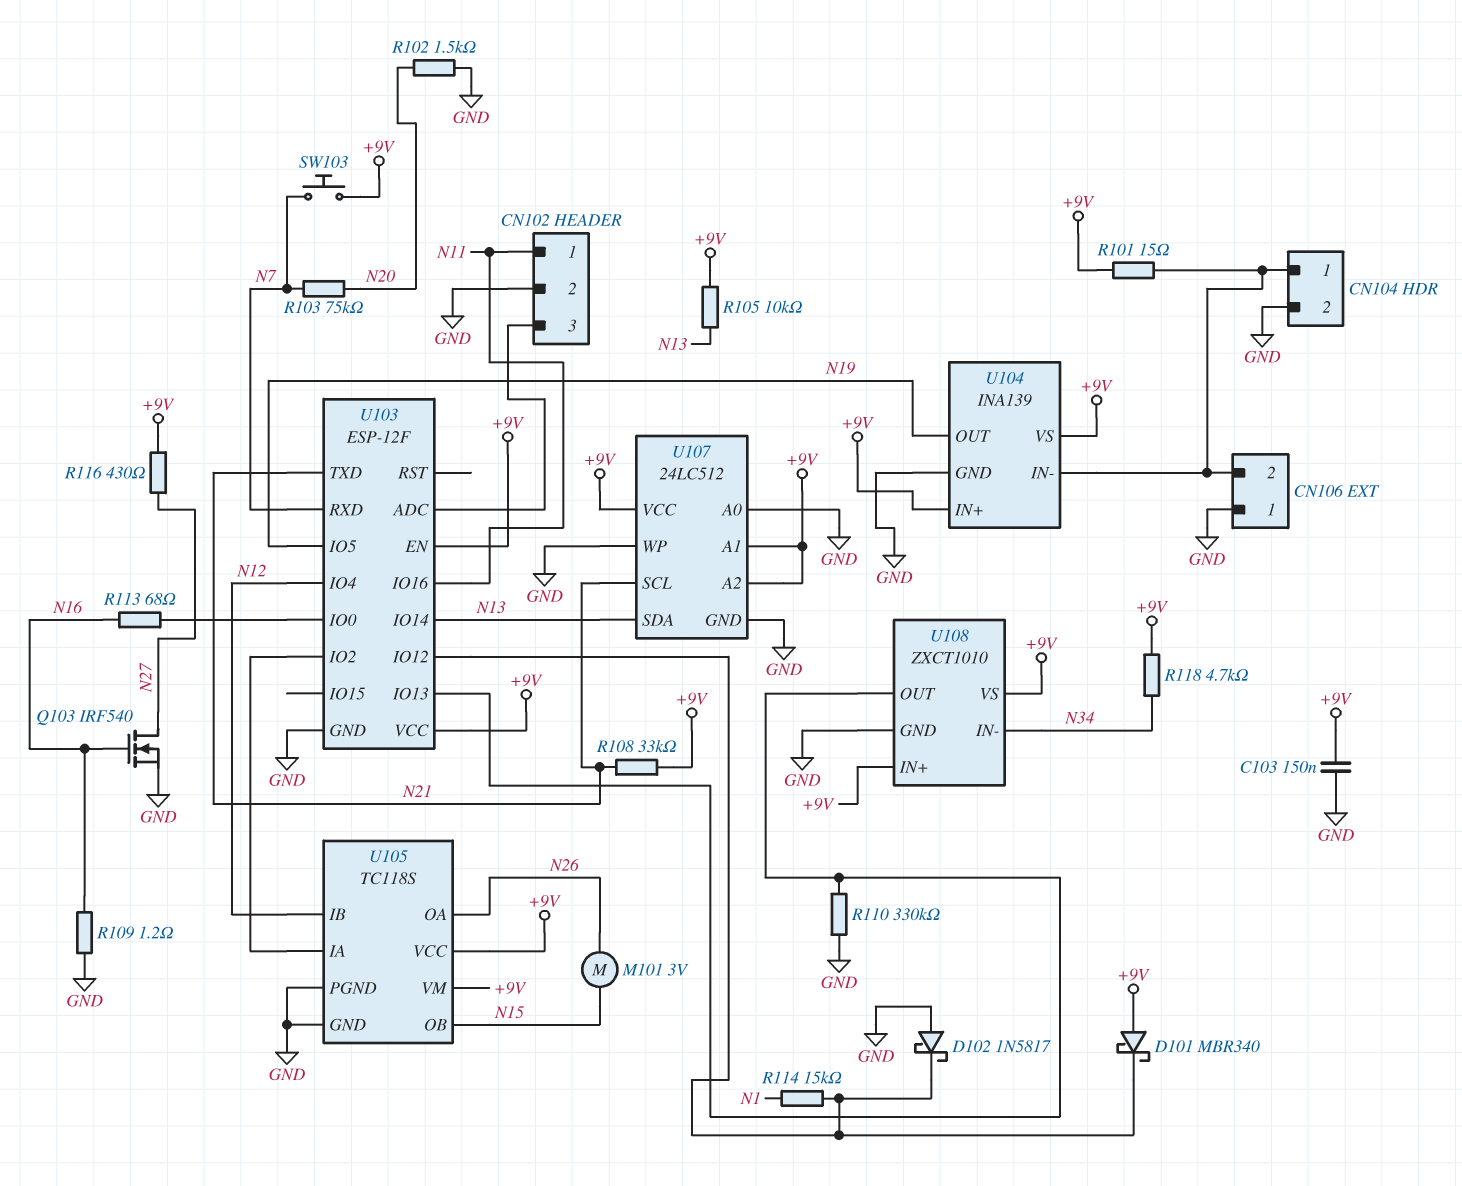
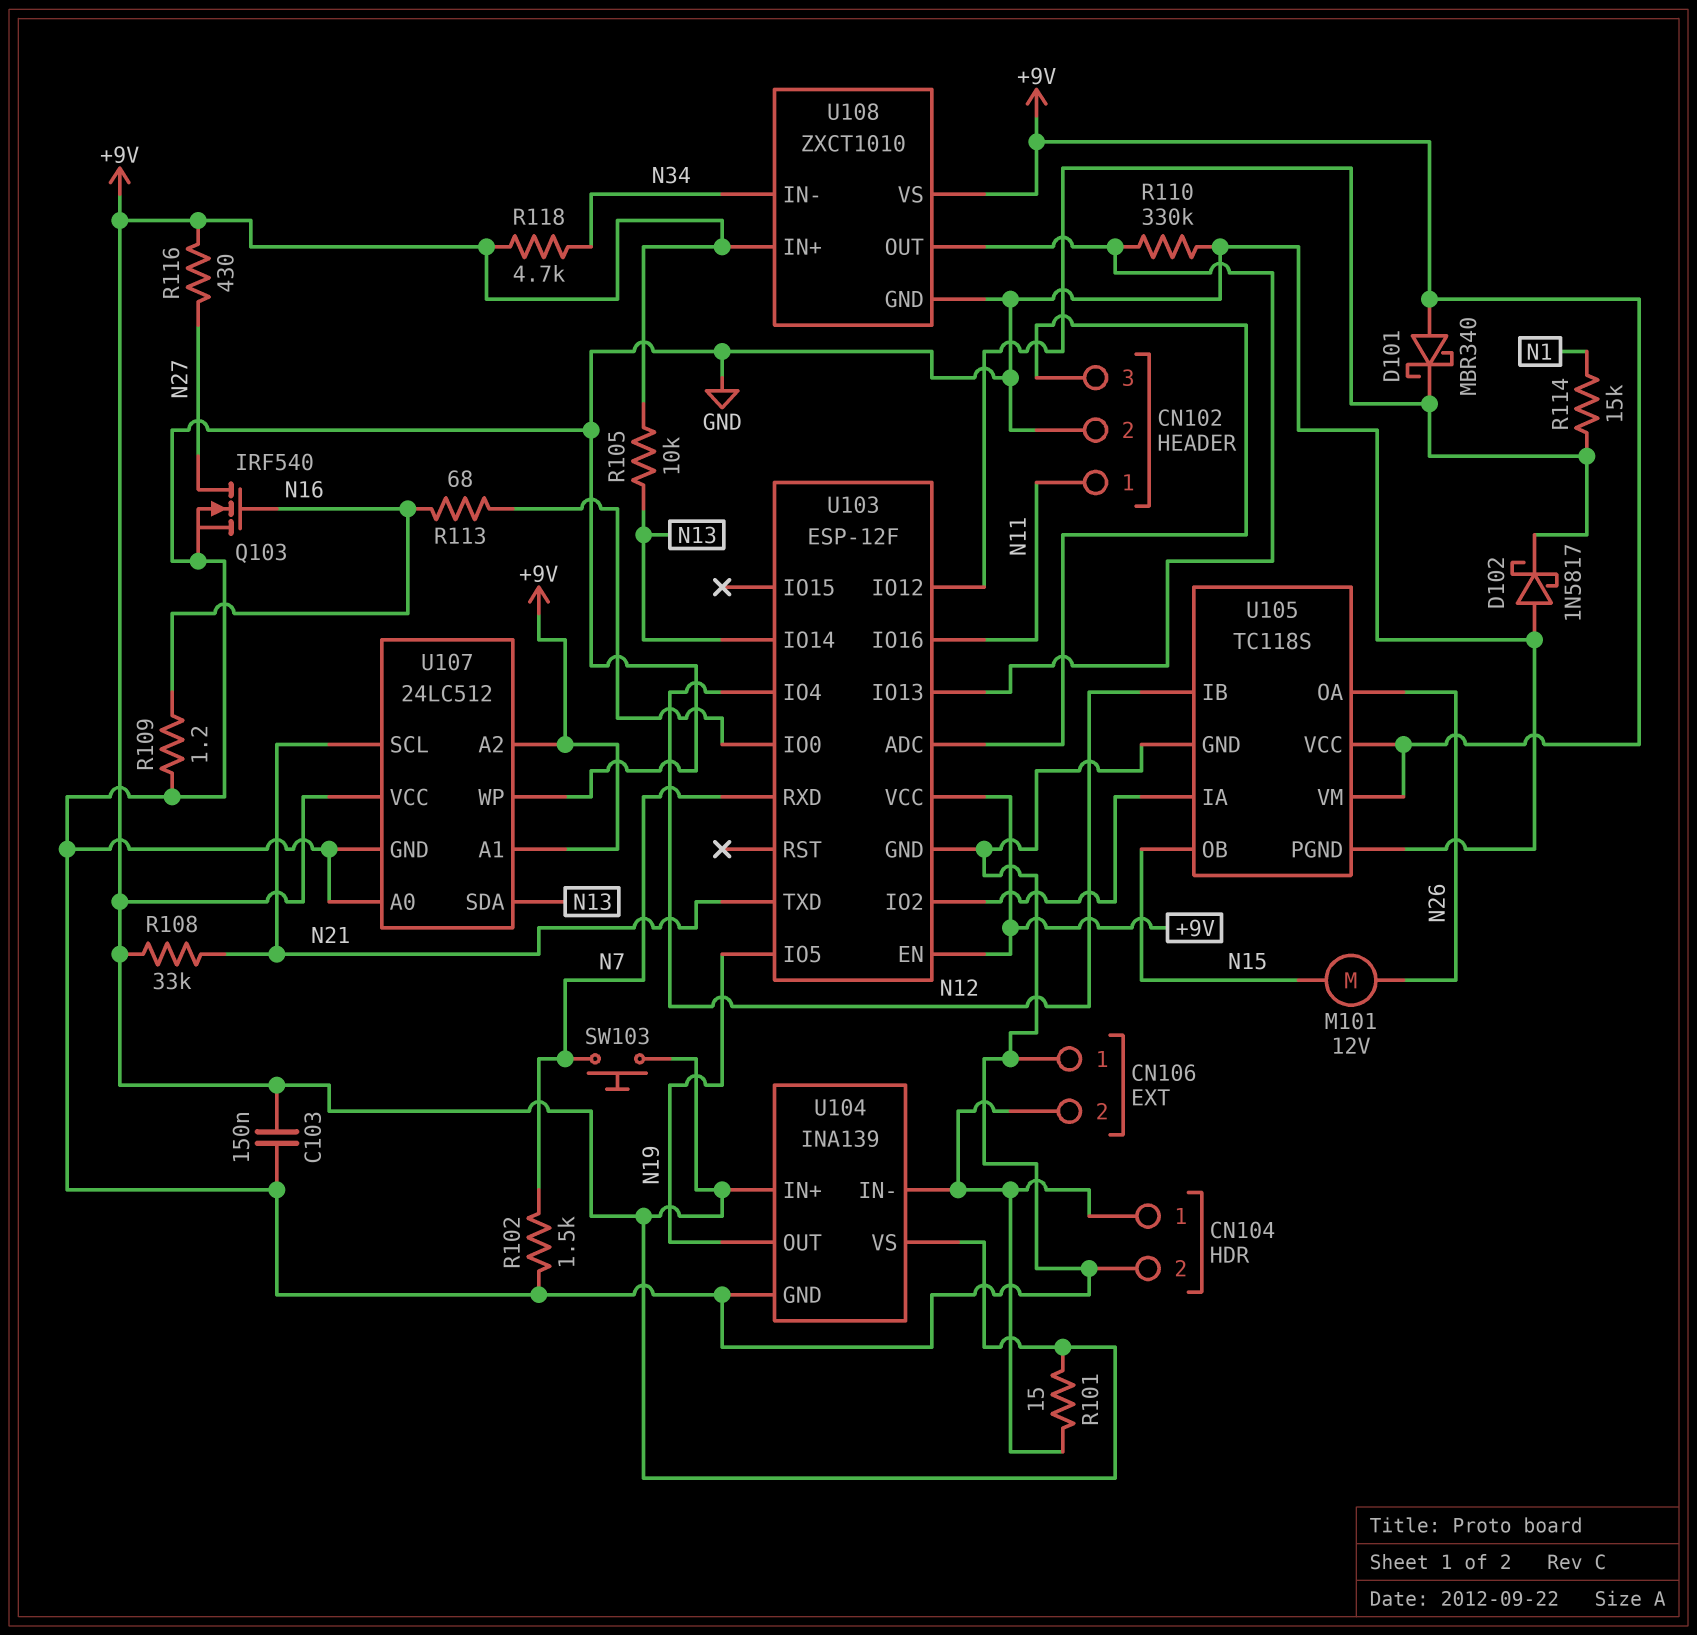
M101: motor 3V (N15, N26) -> motor 12V (N15, N26)
R102: 1.5k (GND, N20) -> 1.5k (GND, N7)
R103: 75k (N7, N20) -> none

